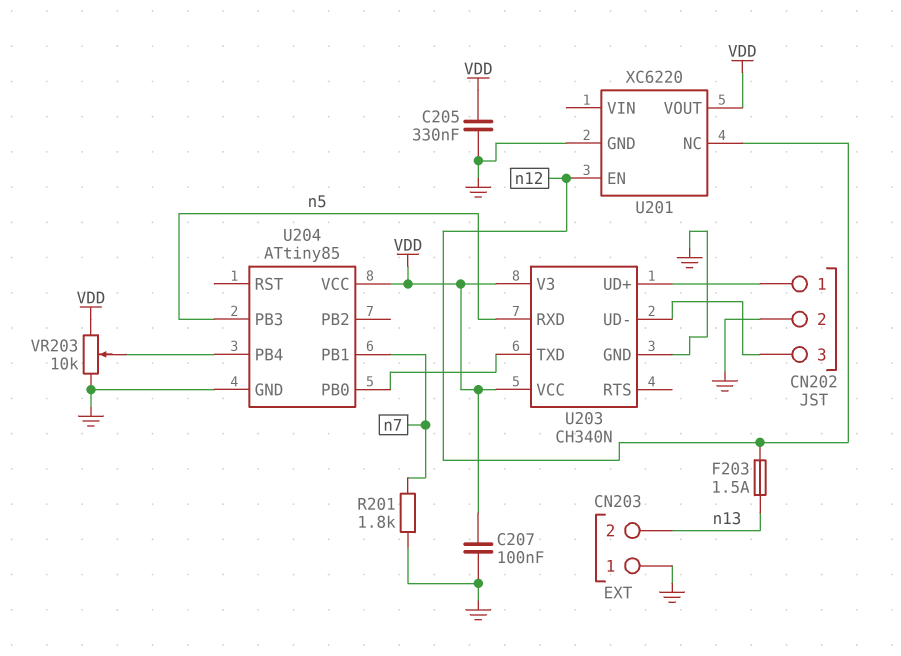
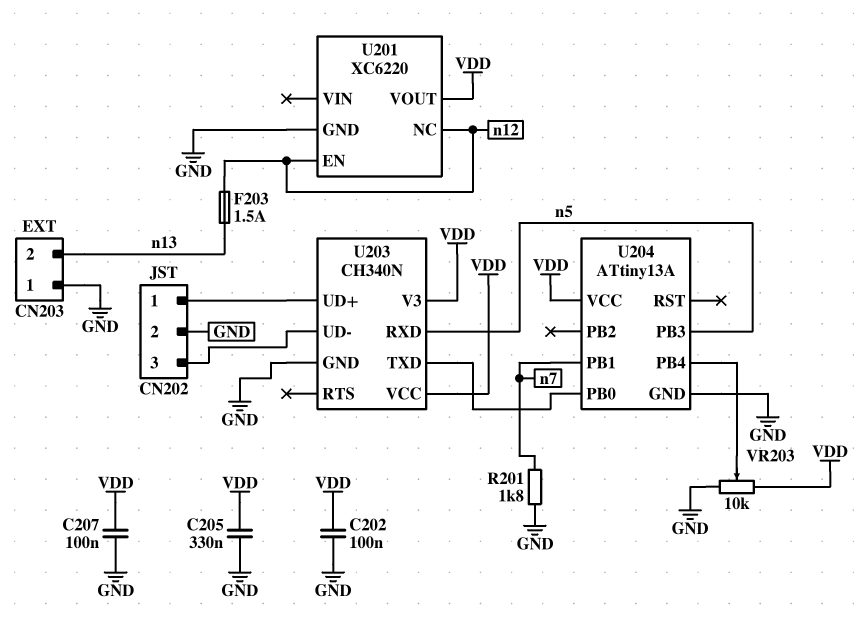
C202: none -> 100nF (GND, VDD)
U204: ATtiny85 -> ATtiny13A

